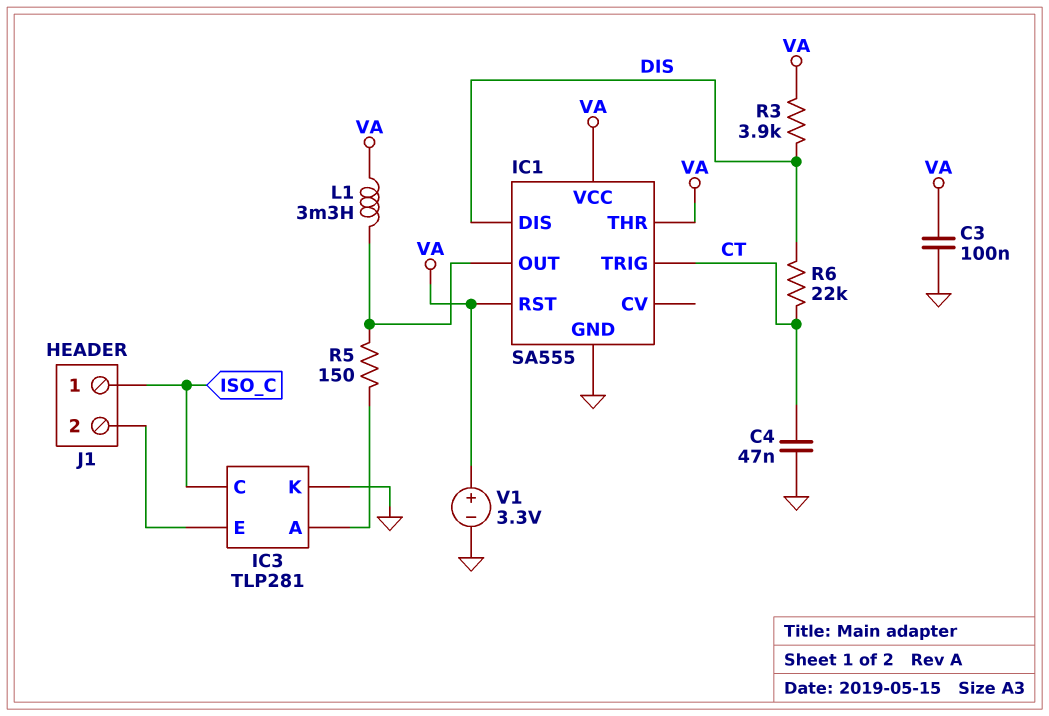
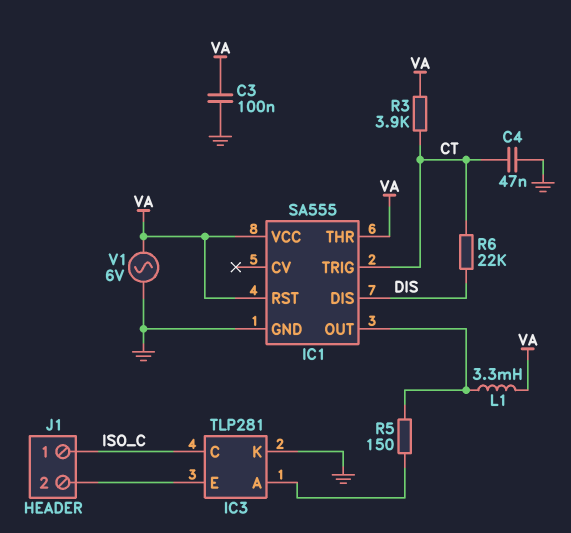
R3: 3.9k (DIS, VA) -> 3.9k (CT, VA)
V1: 3.3V (plus VA, minus GND) -> AC 6V (GND, VA)

